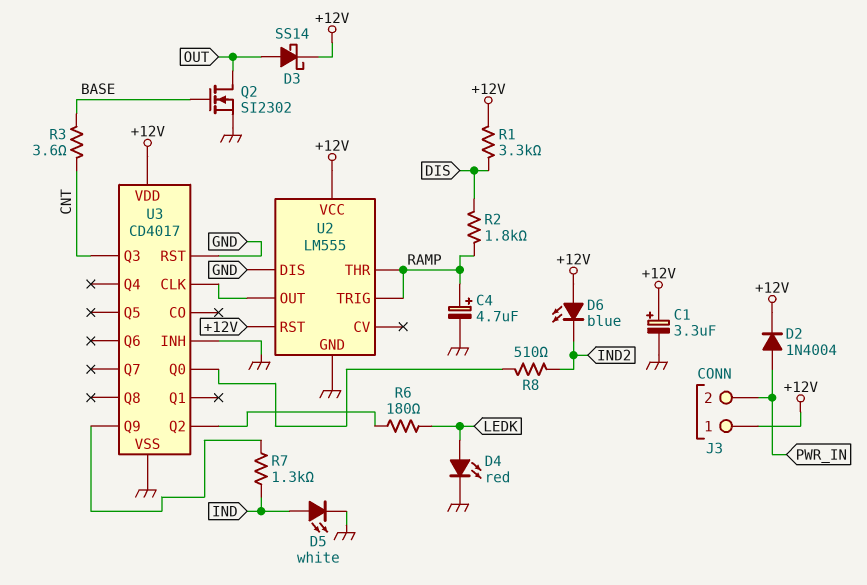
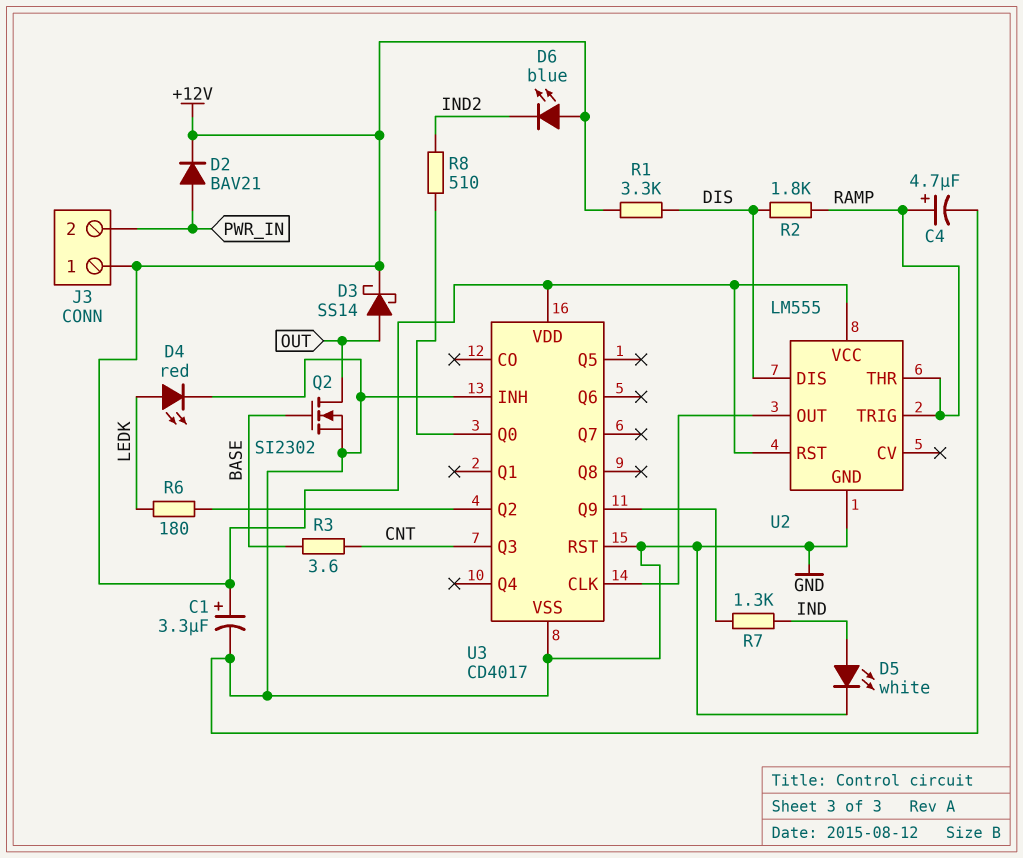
D2: diode 1N4004 (A PWR_IN, K +12V) -> diode BAV21 (A PWR_IN, K +12V)
U2 pin DIS: GND -> DIS

